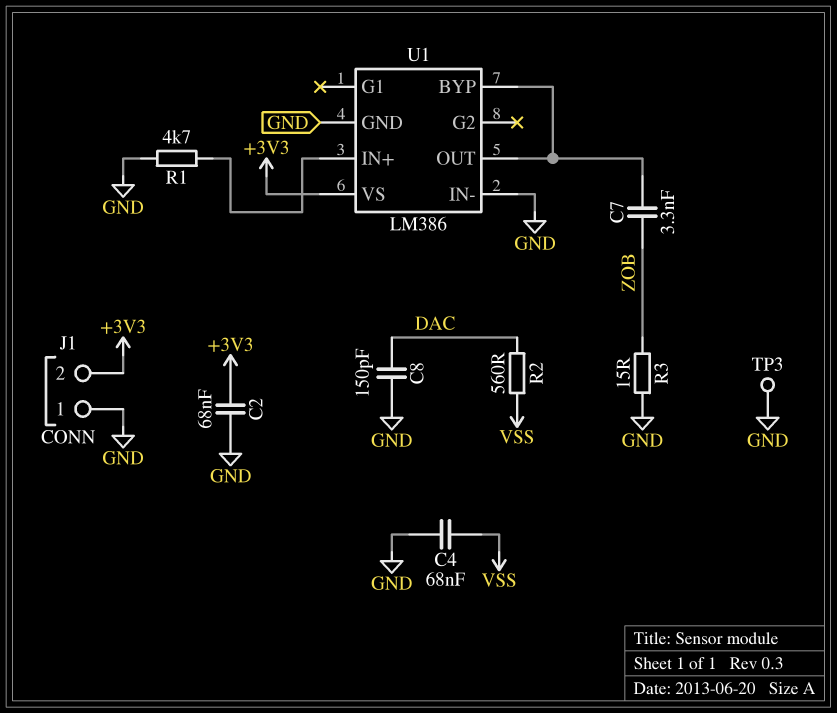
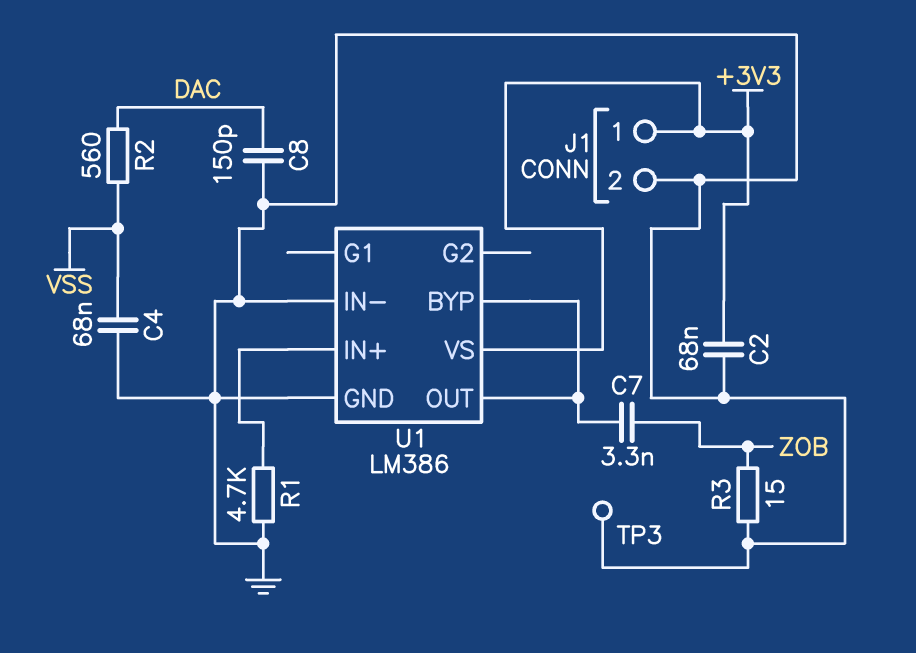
J1 pin 1: GND -> +3V3
J1 pin 2: +3V3 -> GND

